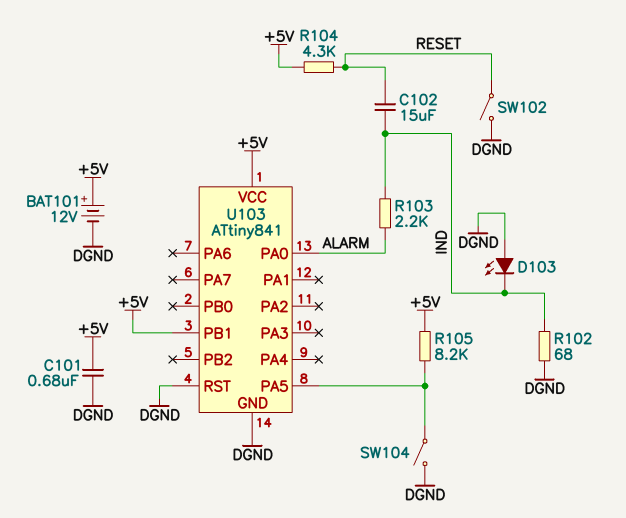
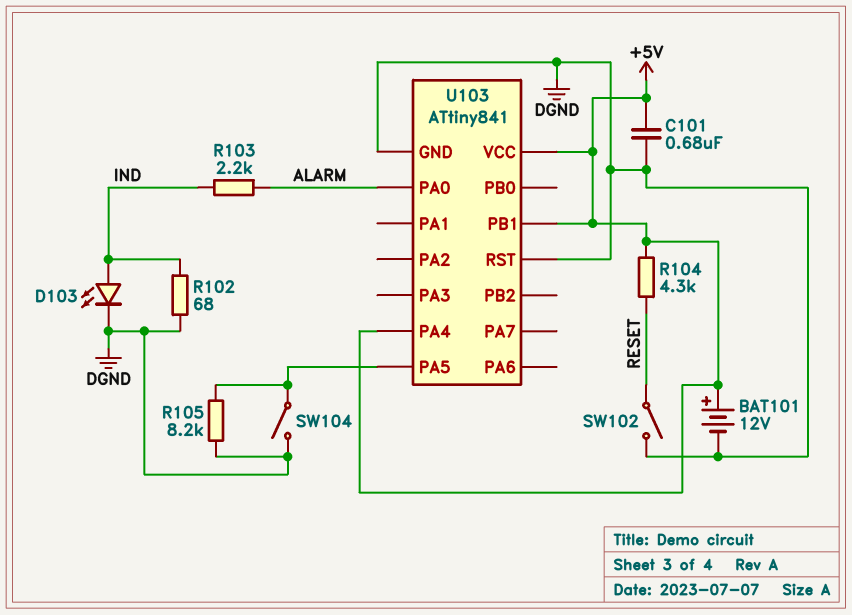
C102: 15uF (IND, RESET) -> none
D103: LED (A DGND, K IND) -> LED (A IND, K DGND)
R105: 8.2k (+5V, U103/PA5) -> 8.2k (DGND, U103/PA5)
U103 pin PA4: none -> +5V

